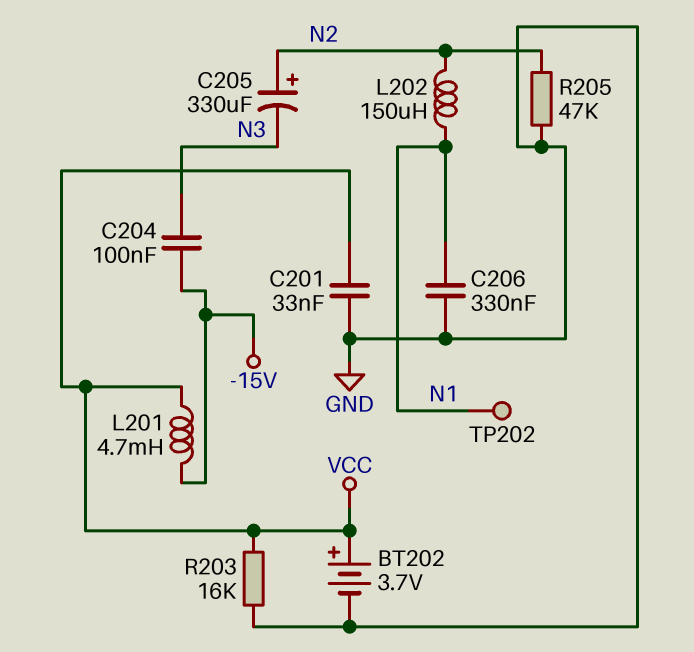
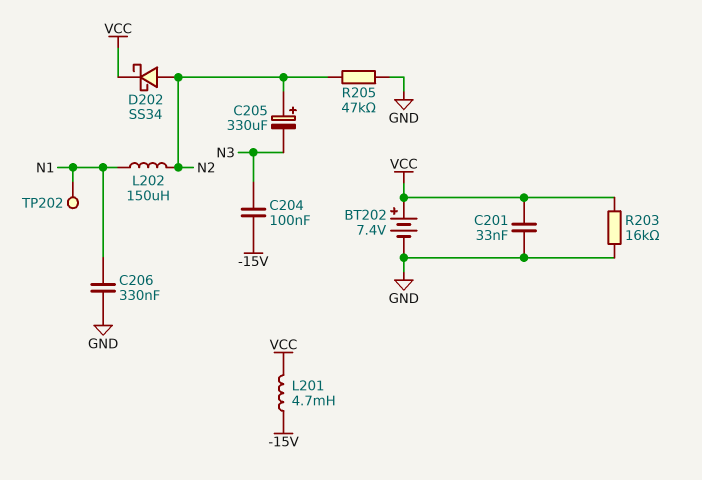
BT202: 3.7V (plus VCC, minus GND) -> 7.4V (plus VCC, minus GND)
D202: none -> schottky SS34 (A N2, K VCC)

